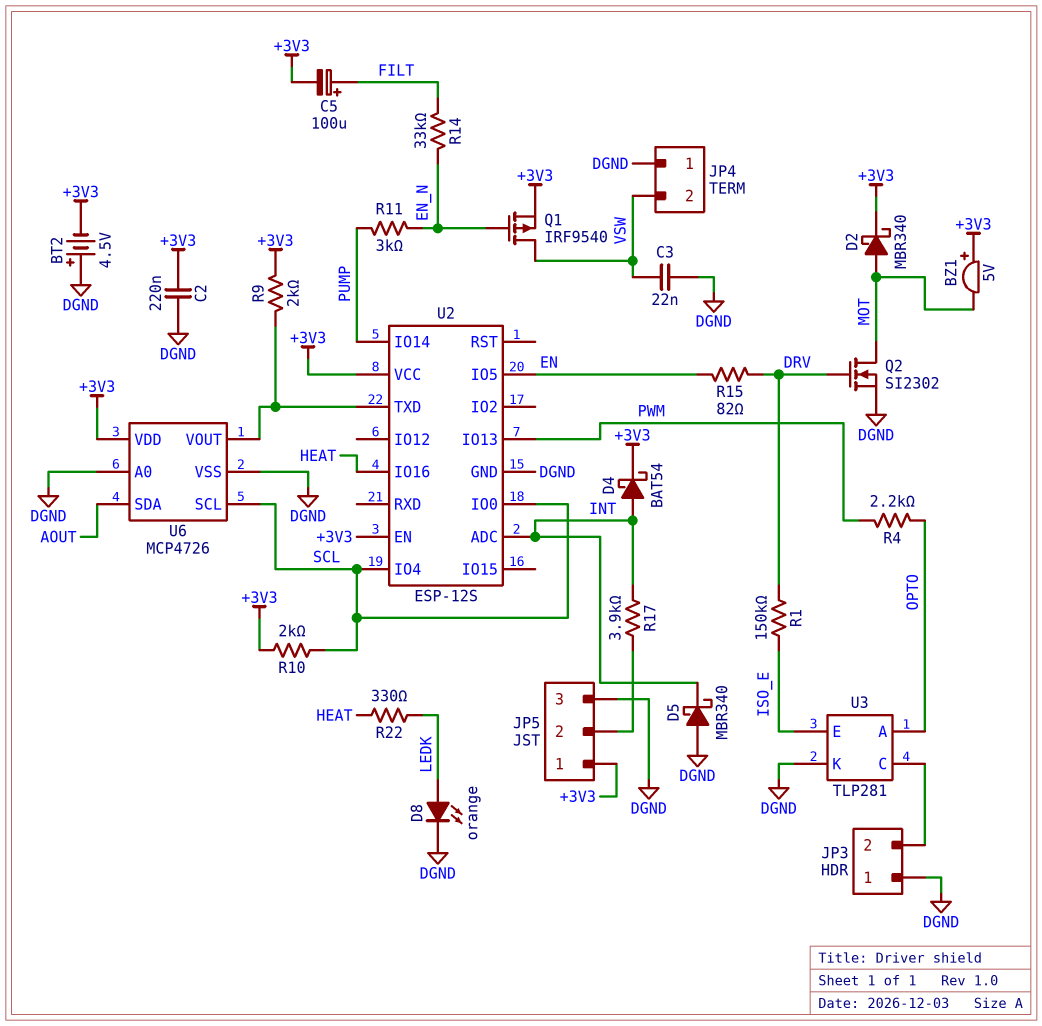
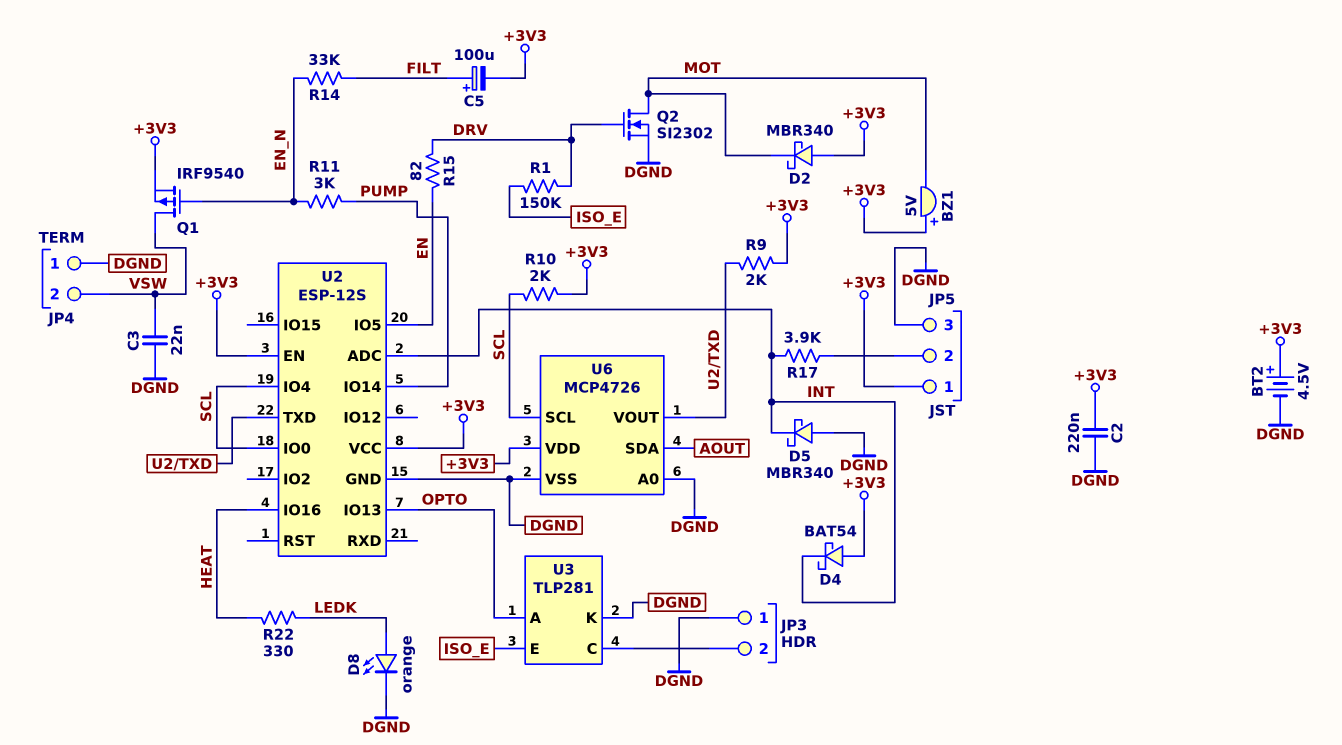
BT2: 4.5V (plus DGND, minus +3V3) -> 4.5V (plus +3V3, minus DGND)
D2: schottky MBR340 (A MOT, K +3V3) -> schottky MBR340 (A +3V3, K MOT)
D4: schottky BAT54 (A INT, K +3V3) -> schottky BAT54 (A +3V3, K INT)
R4: 2.2k (OPTO, PWM) -> none
U2 pin IO13: PWM -> OPTO

